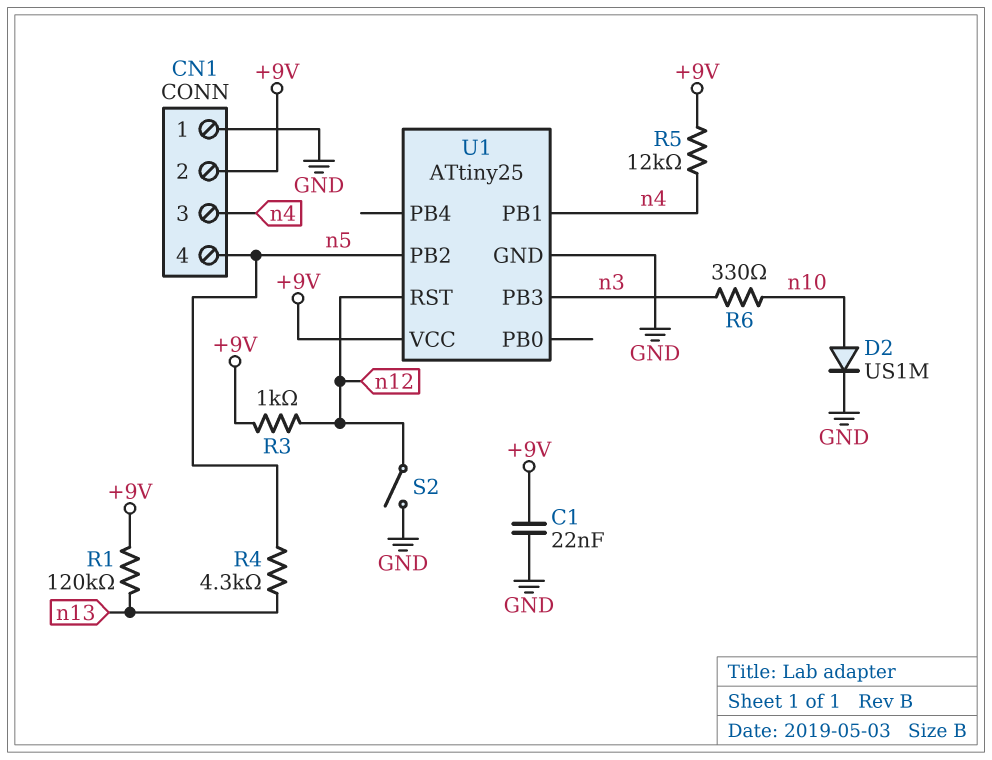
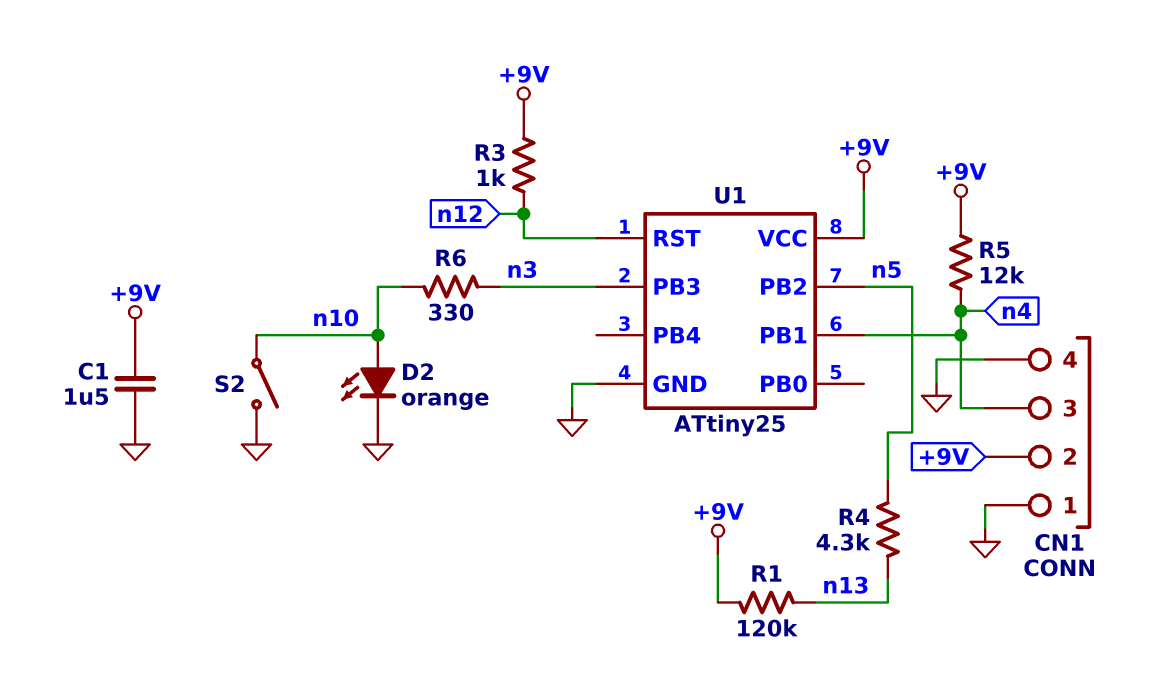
C1: 22nF (+9V, GND) -> 1.5uF (+9V, GND)
CN1 pin 4: n5 -> GND
D2: diode US1M (A n10, K GND) -> LED orange (A n10, K GND)
S2: switch (GND, n12) -> switch (GND, n10)

